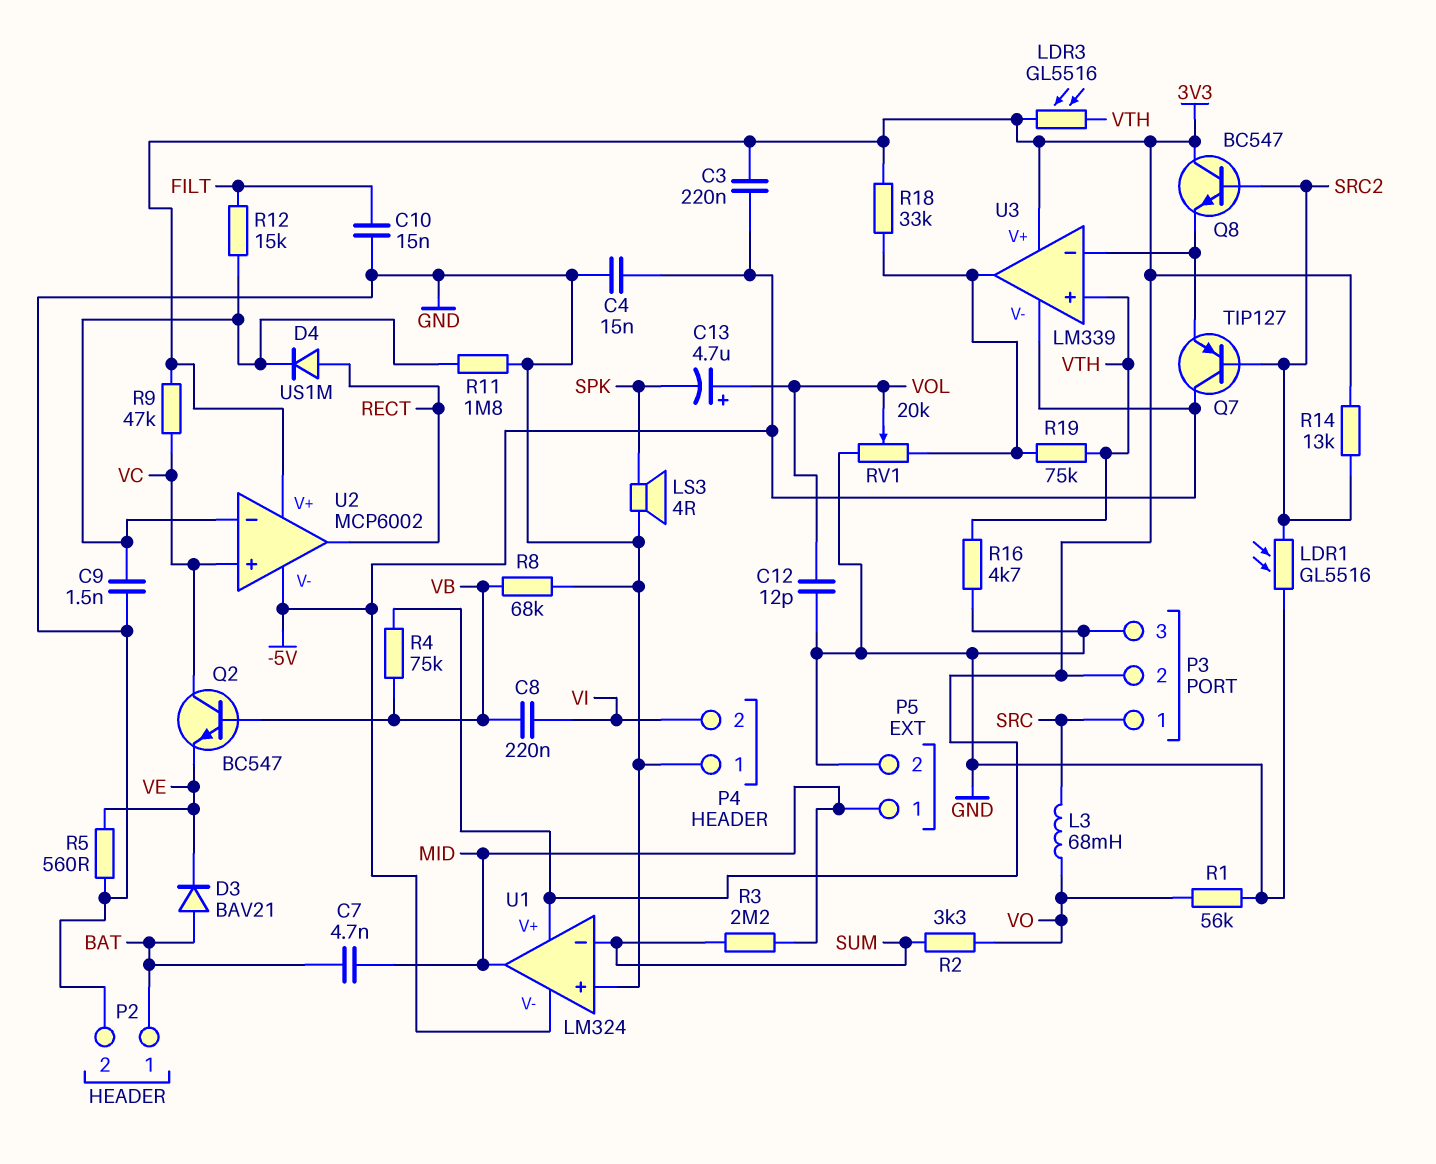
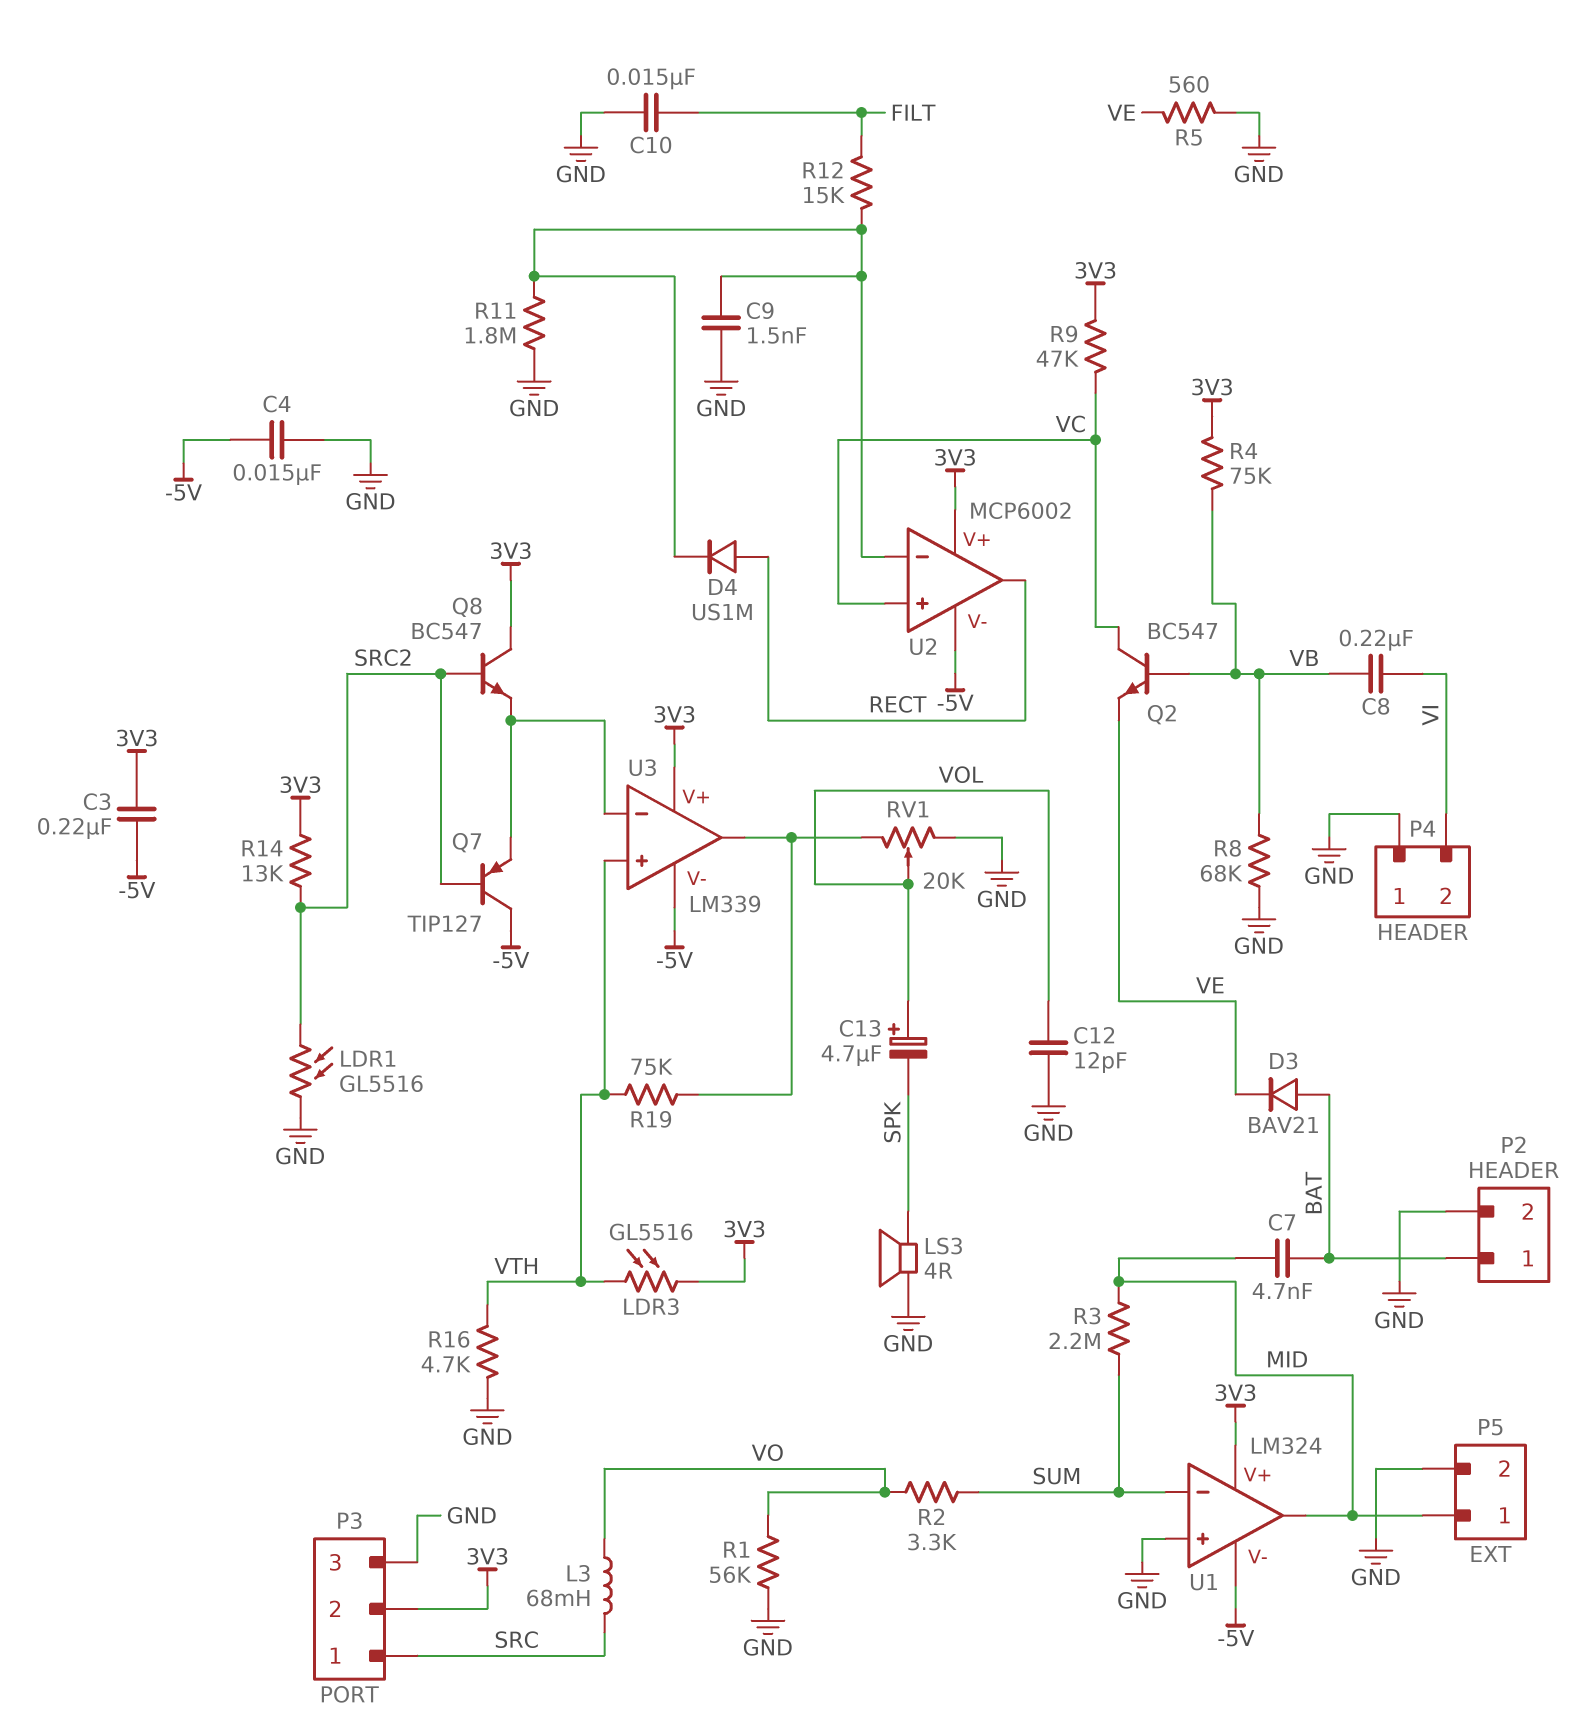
R18: 33k (3V3, U3/out) -> none

